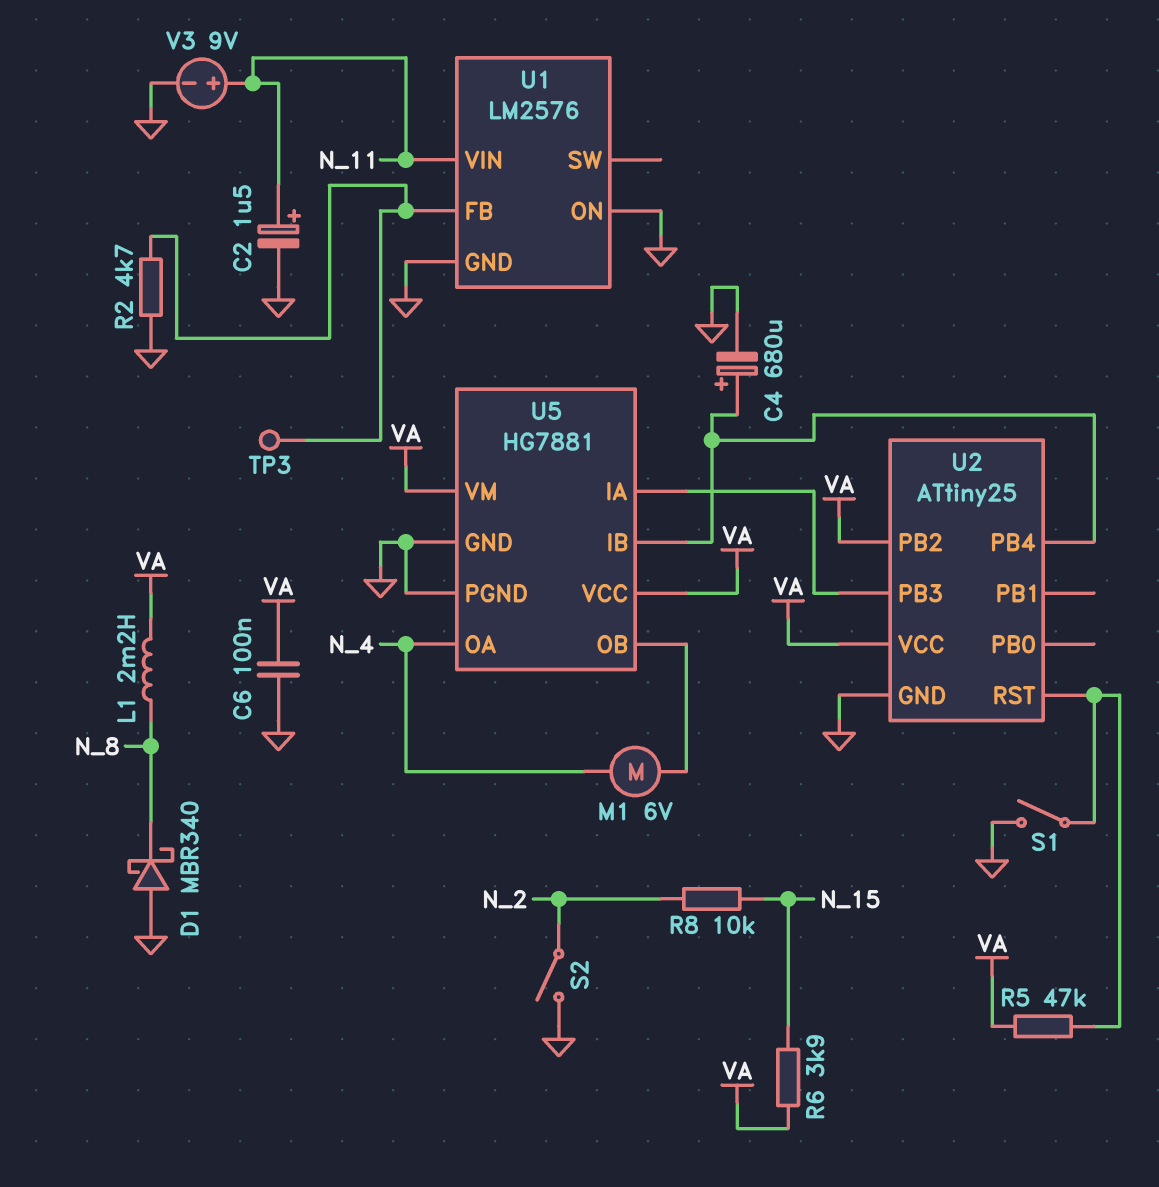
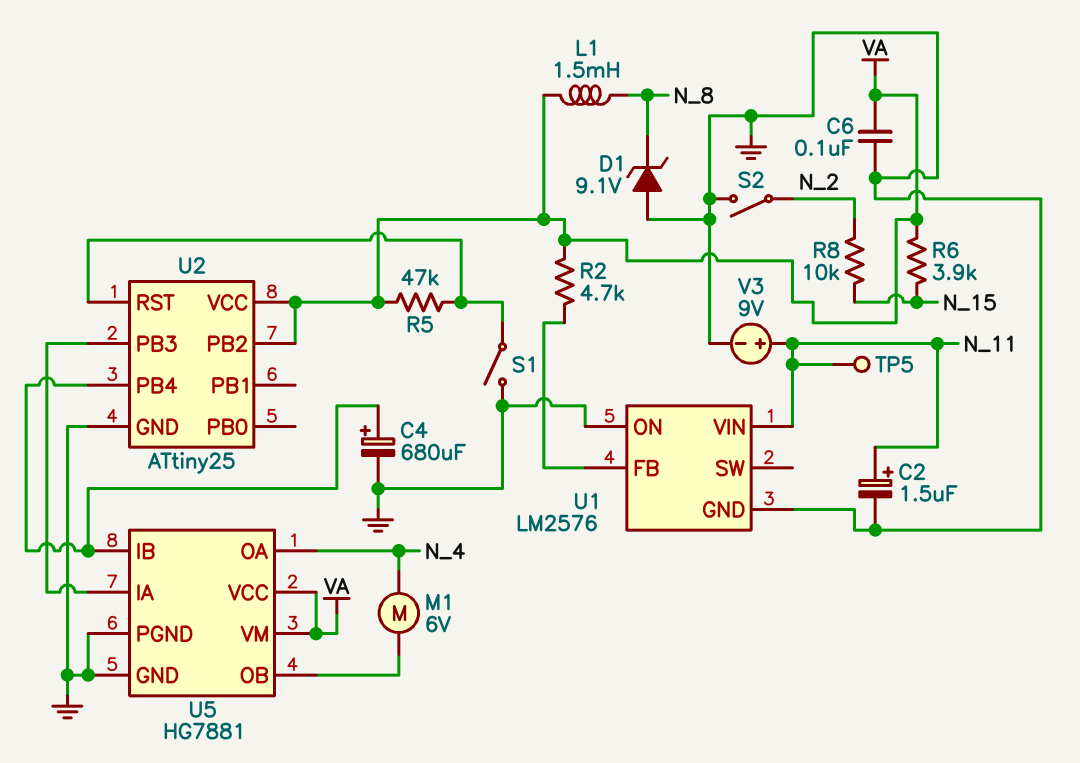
D1: schottky MBR340 (A GND, K N_8) -> zener 9.1V (A GND, K N_8)
L1: 2.2mH (N_8, VA) -> 1.5mH (N_8, VA)
R2: 4.7k (GND, U1/FB) -> 4.7k (U1/FB, VA)
TP3: test point (U1/FB) -> none
TP5: none -> test point (N_11)

